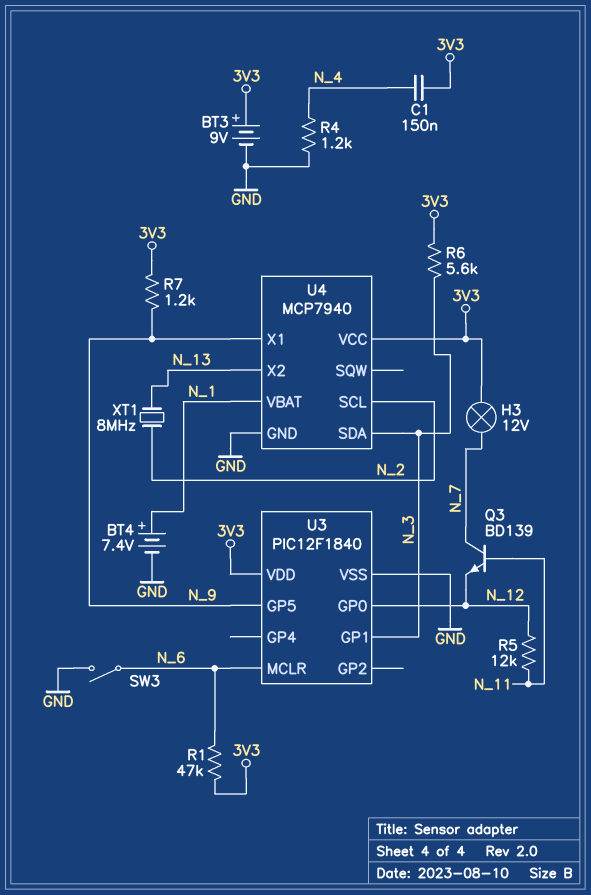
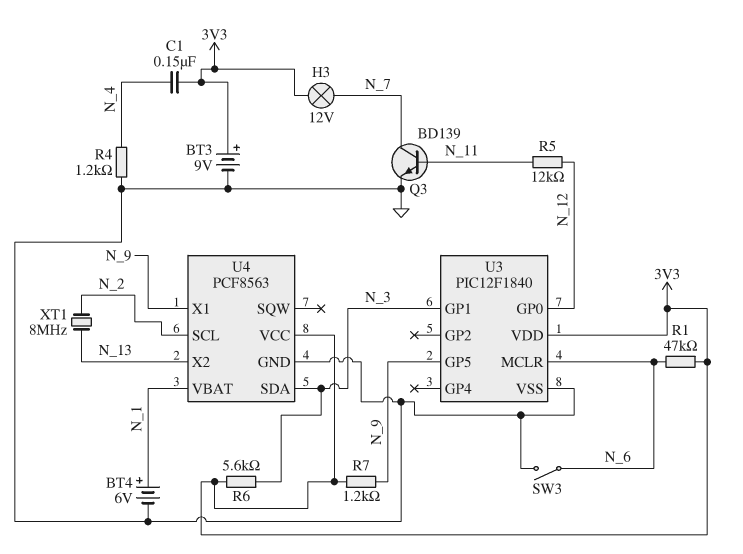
BT4: 7.4V (plus N_1, minus GND) -> 6V (plus N_1, minus GND)
Q3: NPN BD139 (B N_11, C N_7, E N_12) -> NPN BD139 (B N_11, C N_7, E GND)
U4: MCP7940 -> PCF8563

